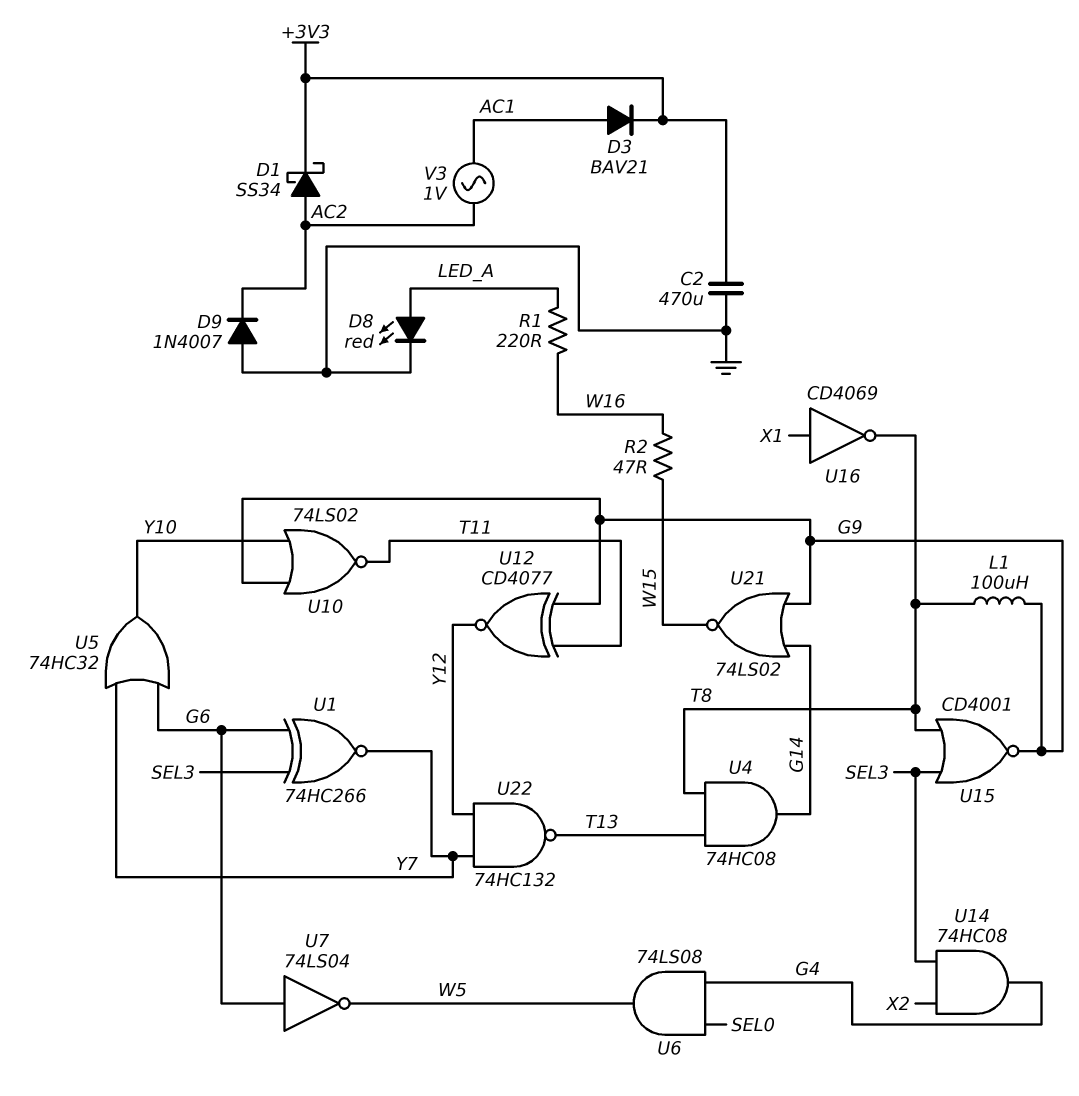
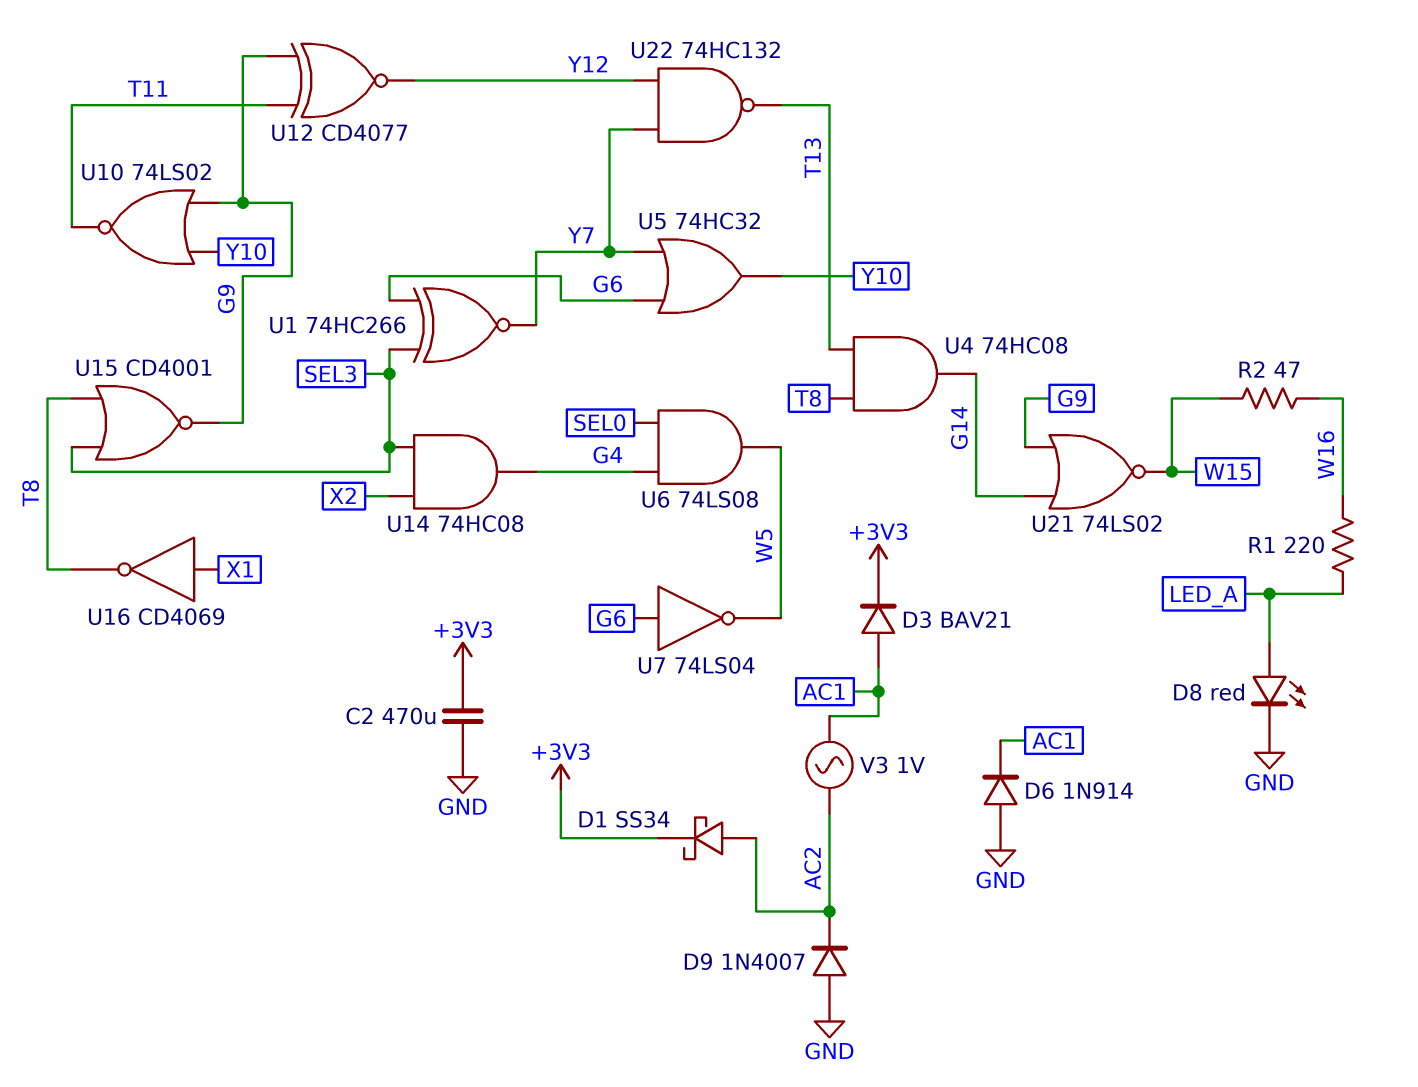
D6: none -> diode 1N914 (A GND, K AC1)
L1: 100uH (G9, T8) -> none

